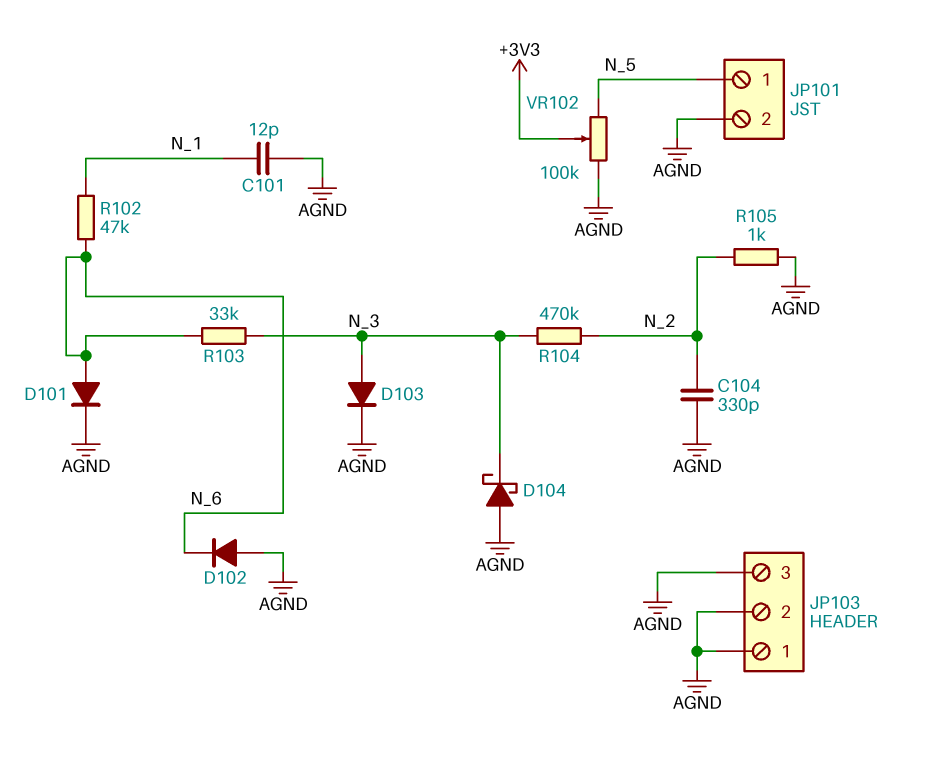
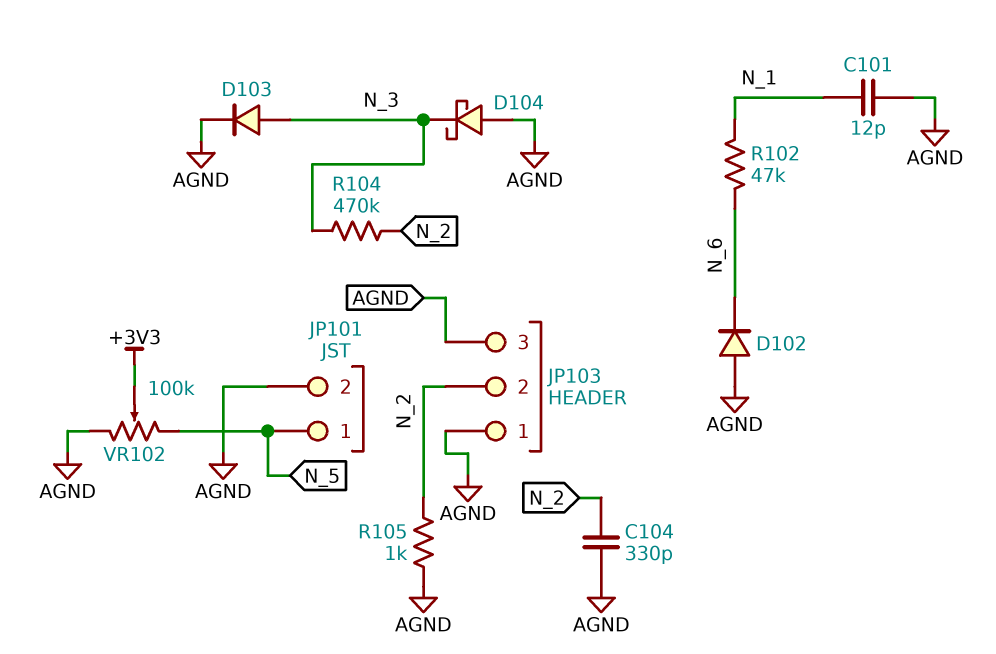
D101: diode (A N_6, K AGND) -> none
JP103 pin 2: AGND -> N_2
R103: 33k (N_3, N_6) -> none

